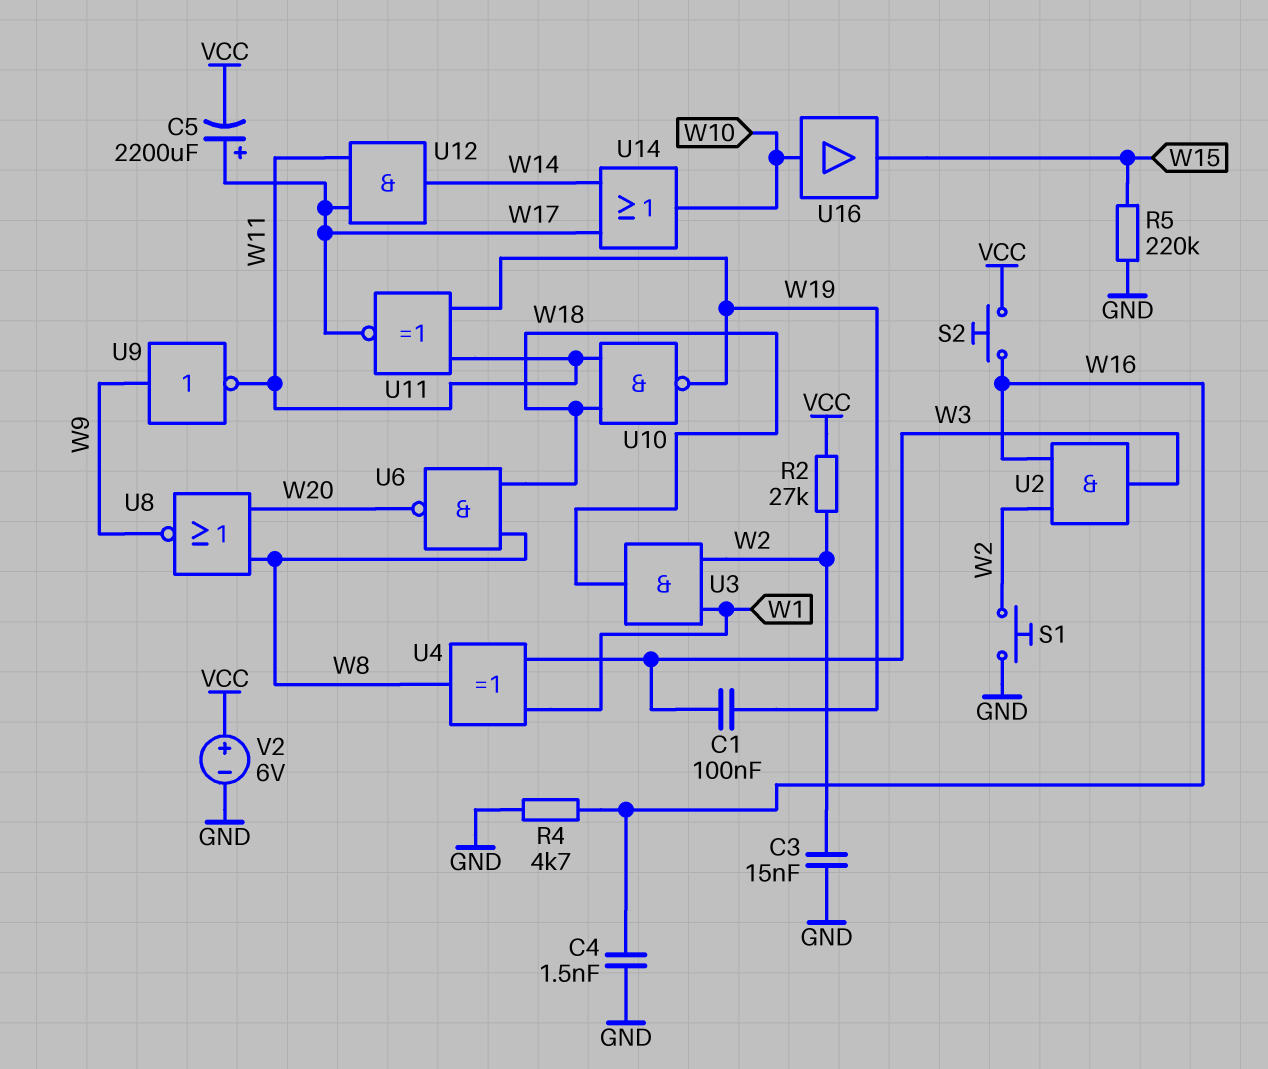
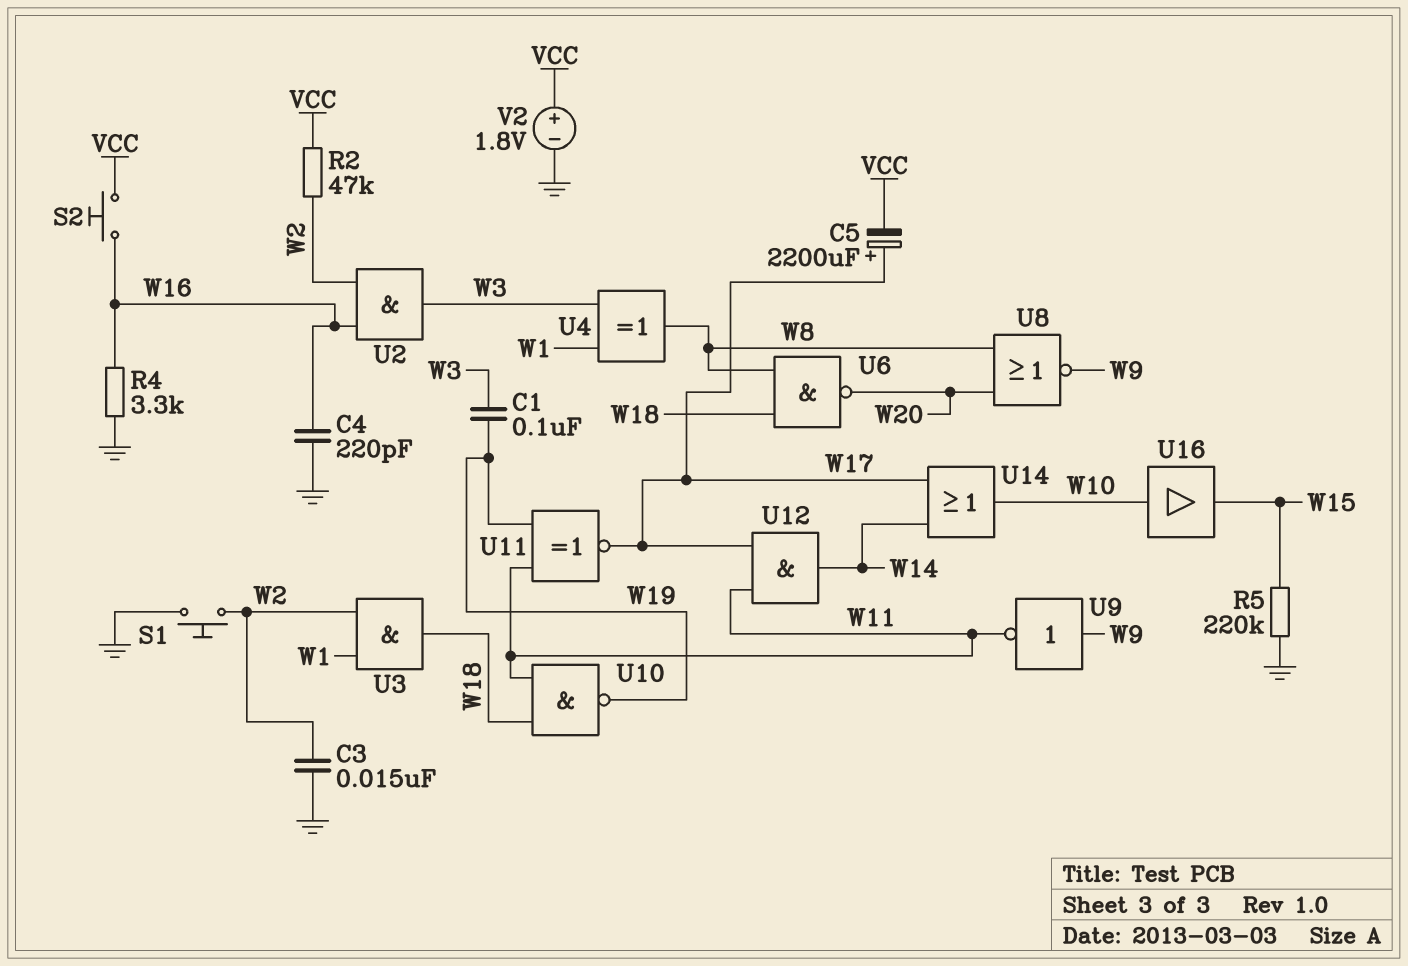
C4: 1.5nF (GND, W16) -> 220pF (GND, W16)
R2: 27k (VCC, W2) -> 47k (VCC, W2)
R4: 4.7k (GND, W16) -> 3.3k (GND, W16)
V2: 6V (plus VCC, minus GND) -> 1.8V (plus VCC, minus GND)

